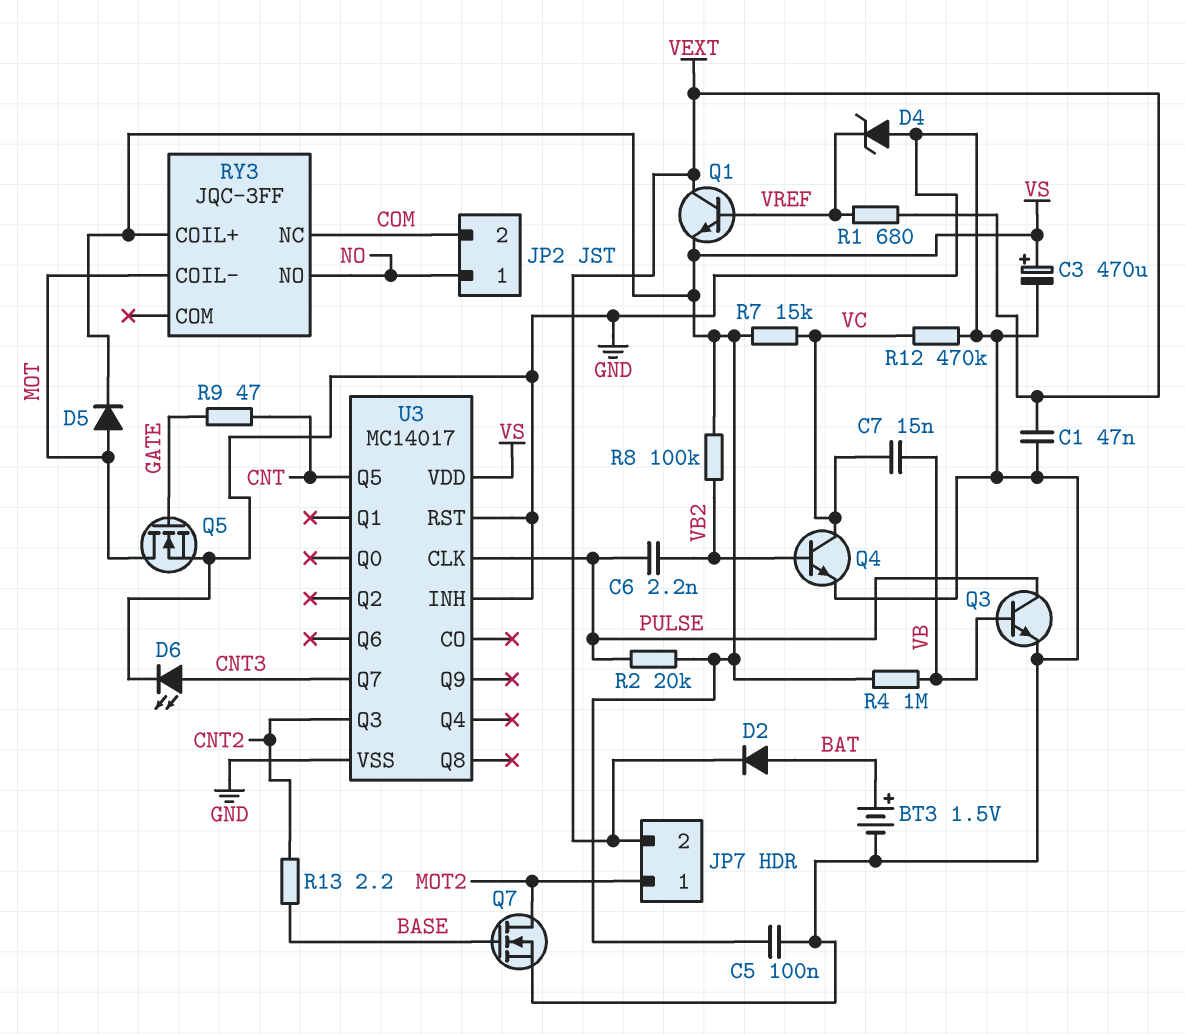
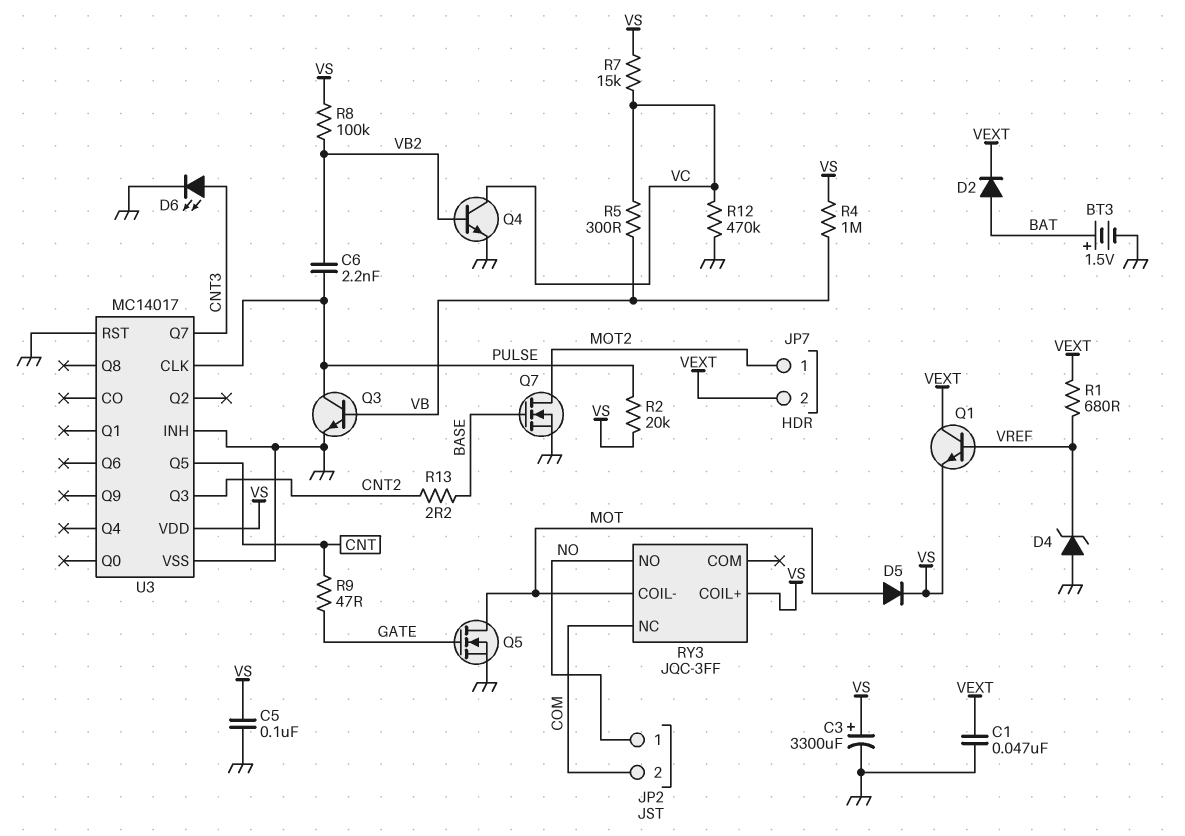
C3: 470uF (plus VS, minus GND) -> 3300uF (plus VS, minus GND)
C7: 15nF (VB, VC) -> none
R5: none -> 300 (VB, VC)

